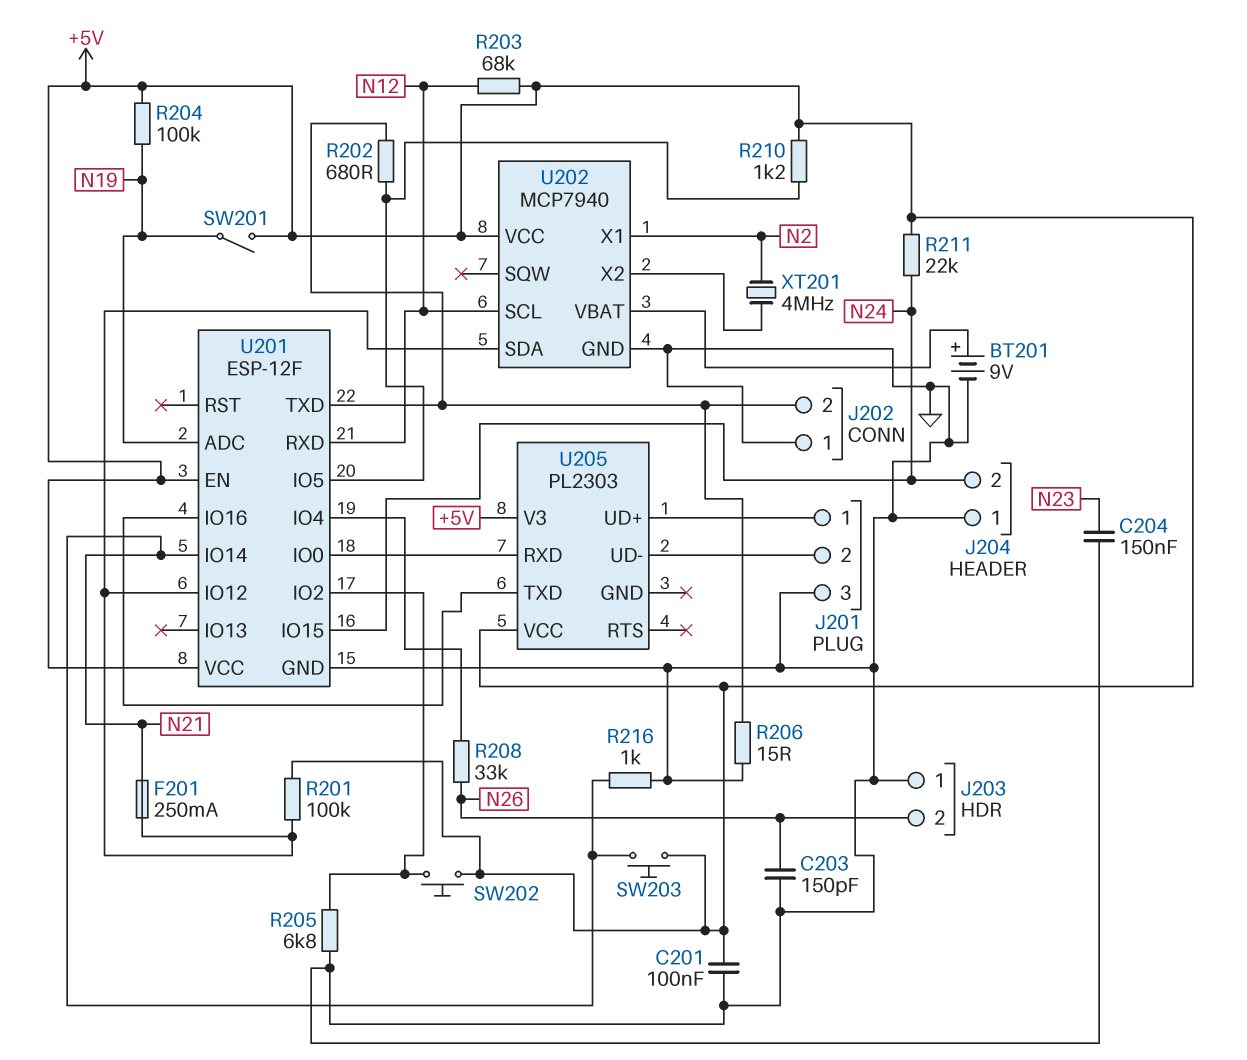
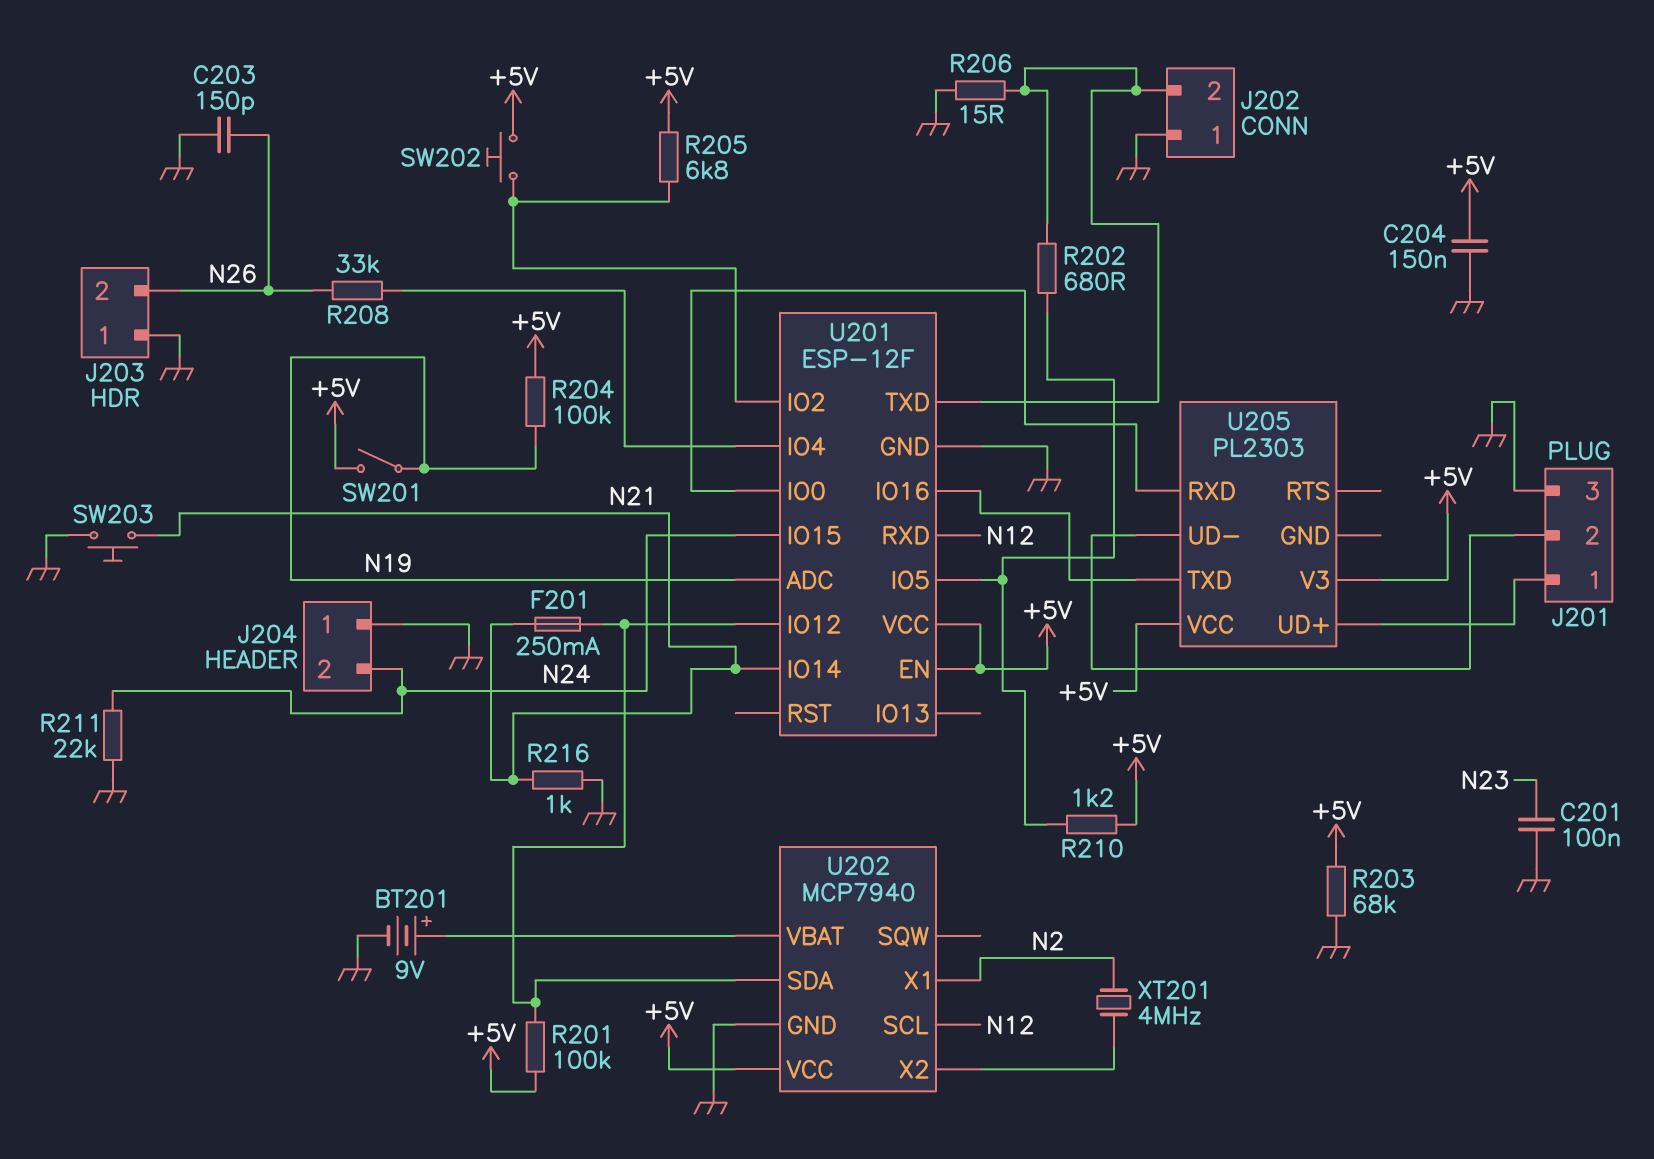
C201: 100nF (+5V, GND) -> 100nF (GND, N23)
C204: 150nF (GND, N23) -> 150nF (+5V, GND)
R203: 68k (+5V, N12) -> 68k (+5V, GND)
R205: 6.8k (GND, U201/IO2) -> 6.8k (+5V, U201/IO2)
R211: 22k (+5V, N24) -> 22k (GND, N24)
SW203: button (+5V, N21) -> button (GND, N21)

